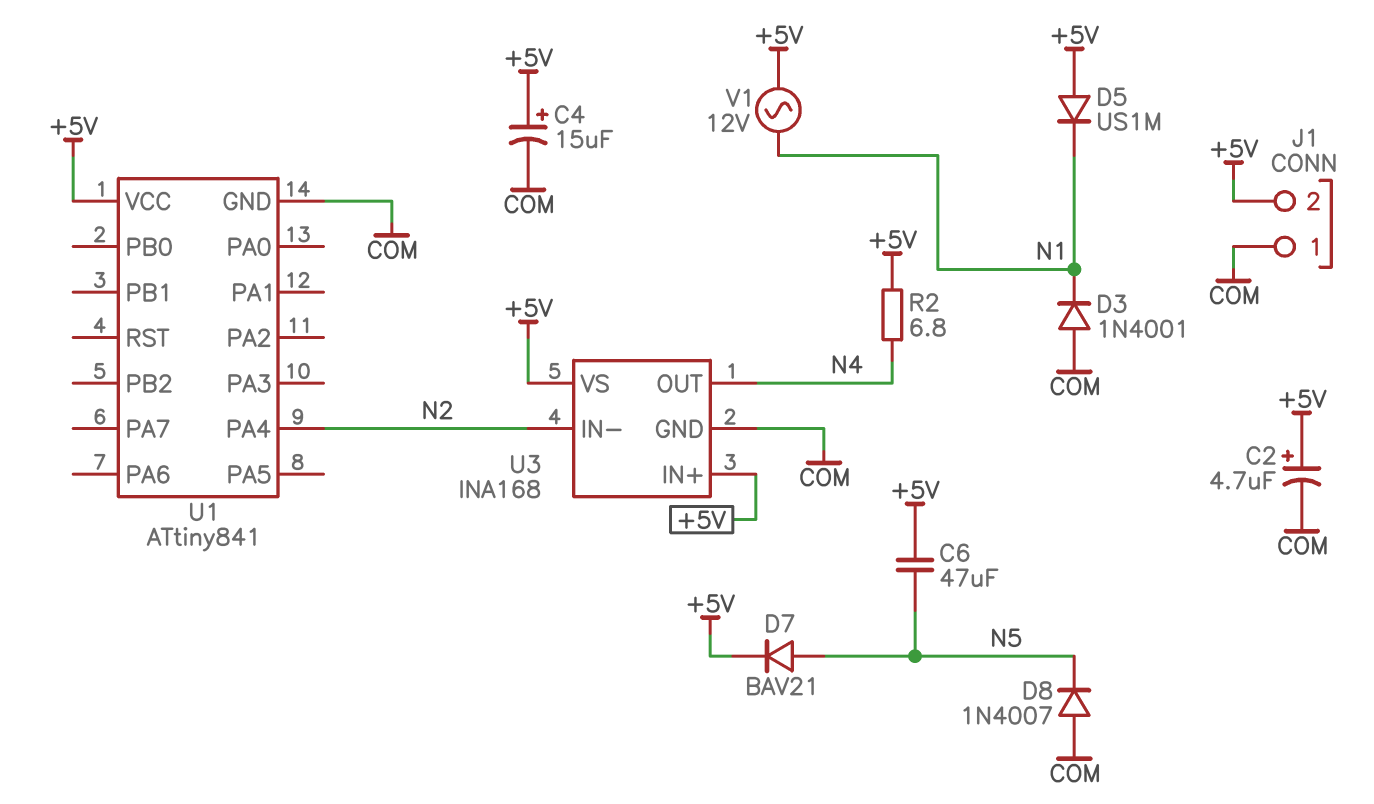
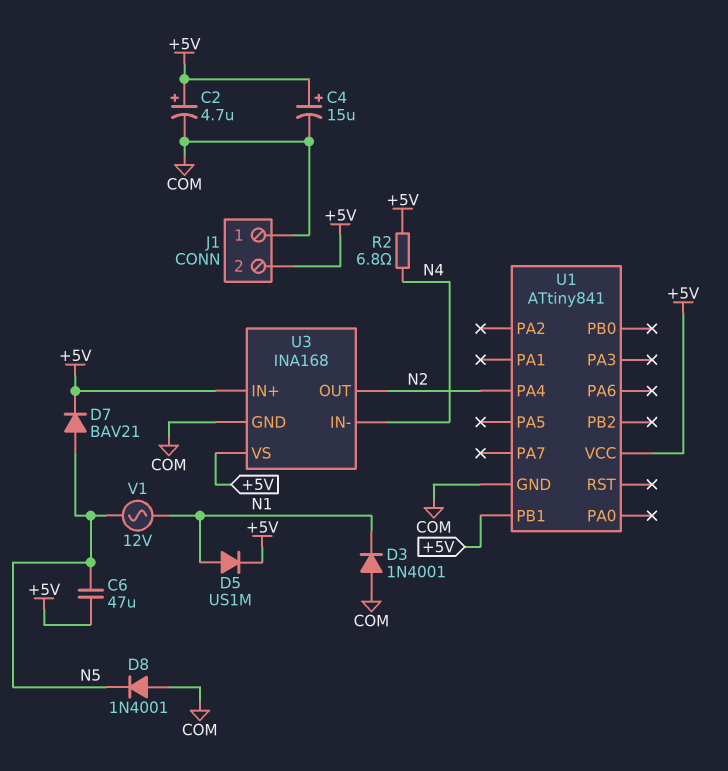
D5: diode US1M (A +5V, K N1) -> diode US1M (A N1, K +5V)
D8: diode 1N4007 (A COM, K N5) -> diode 1N4001 (A COM, K N5)
U1 pin PB1: none -> +5V
U3 pin IN-: N2 -> N4
U3 pin OUT: N4 -> N2
V1: AC 12V (+5V, N1) -> AC 12V (N1, N5)

